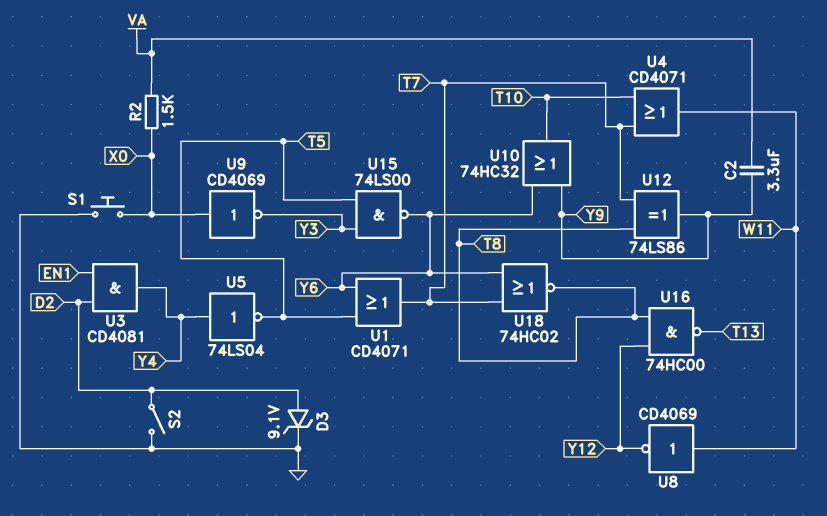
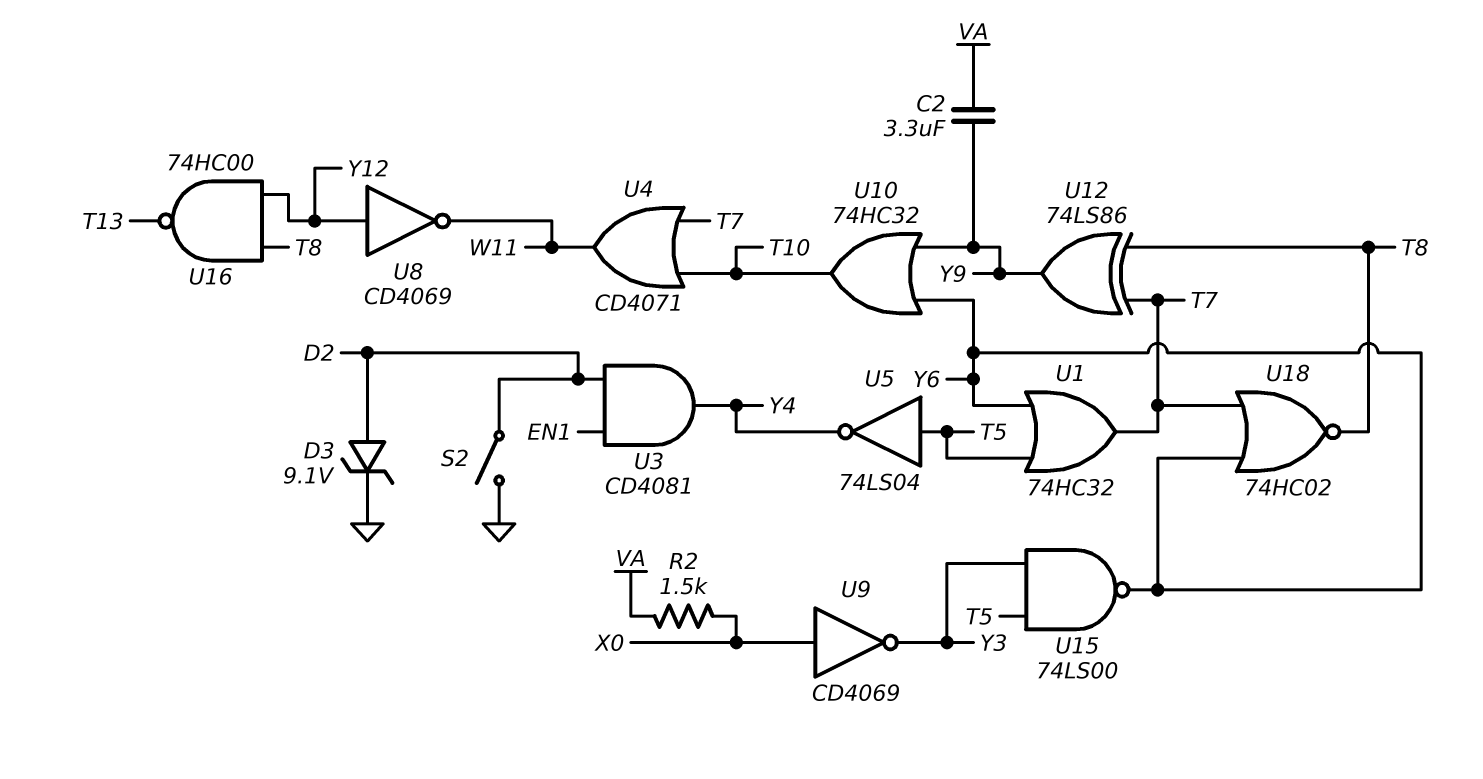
S1: button (GND, X0) -> none
U1: OR CD4071 (in T5, in Y6, out T7) -> OR 74HC32 (in T5, in Y6, out T7)
U5: NOT 74LS04 (in Y4, out T5) -> NOT 74LS04 (in T5, out Y4)
U8: NOT CD4069 (in W11, out Y12) -> NOT CD4069 (in Y12, out W11)

